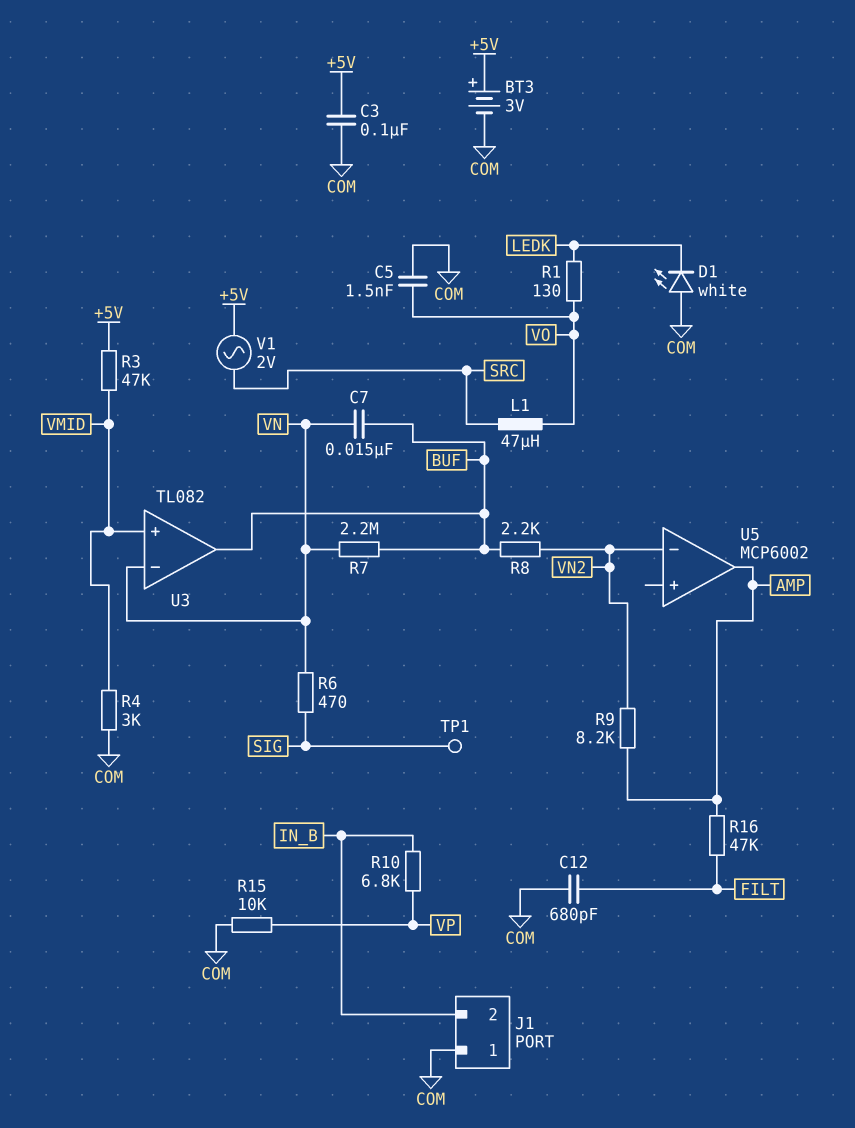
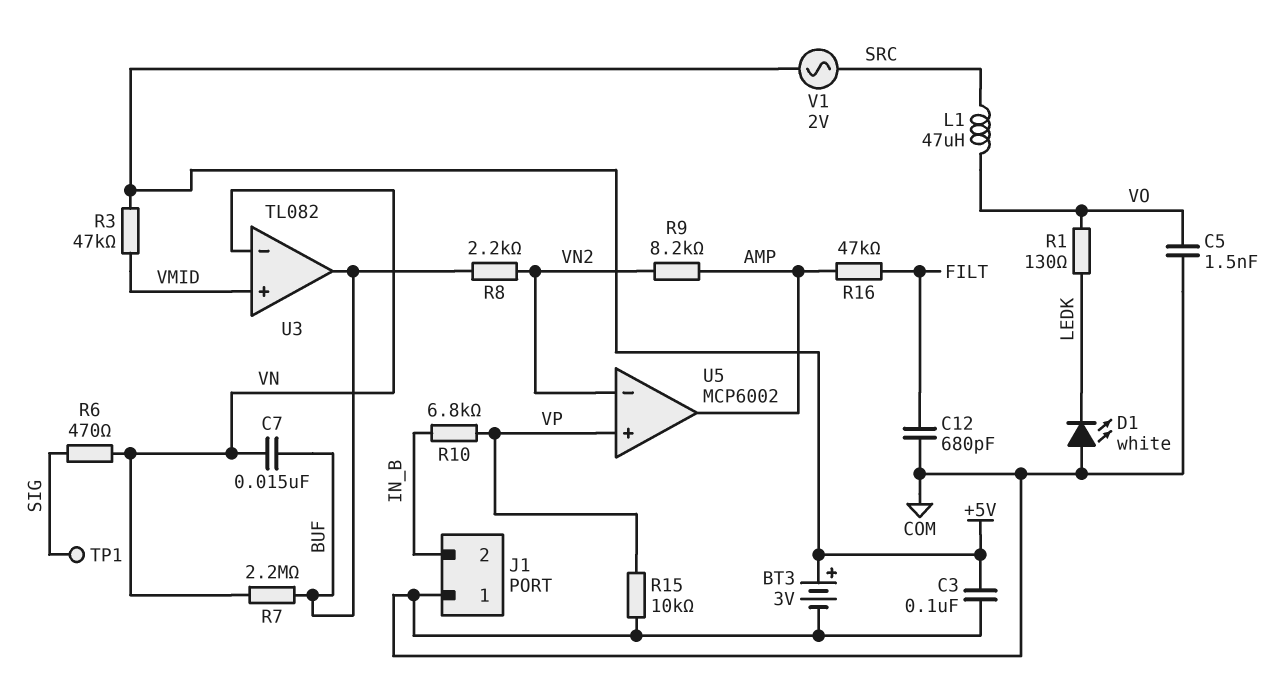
R4: 3k (COM, VMID) -> none
U5 pin in+: none -> VP

